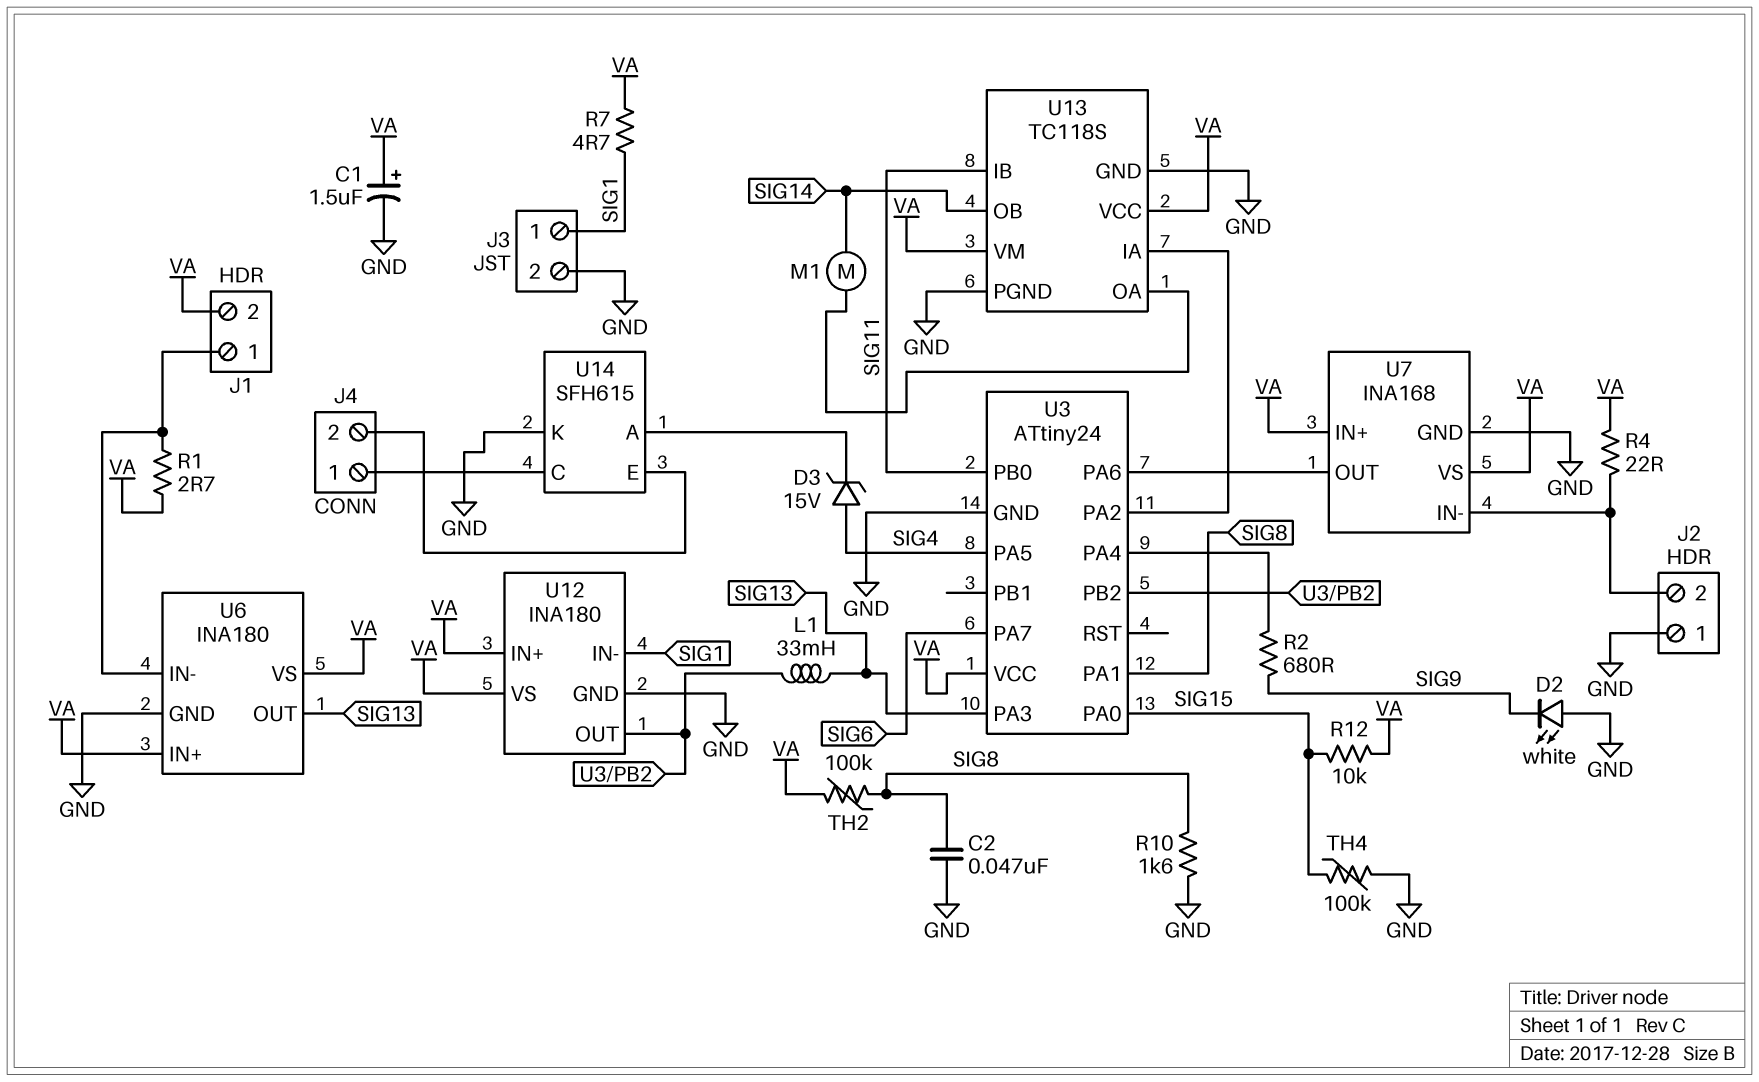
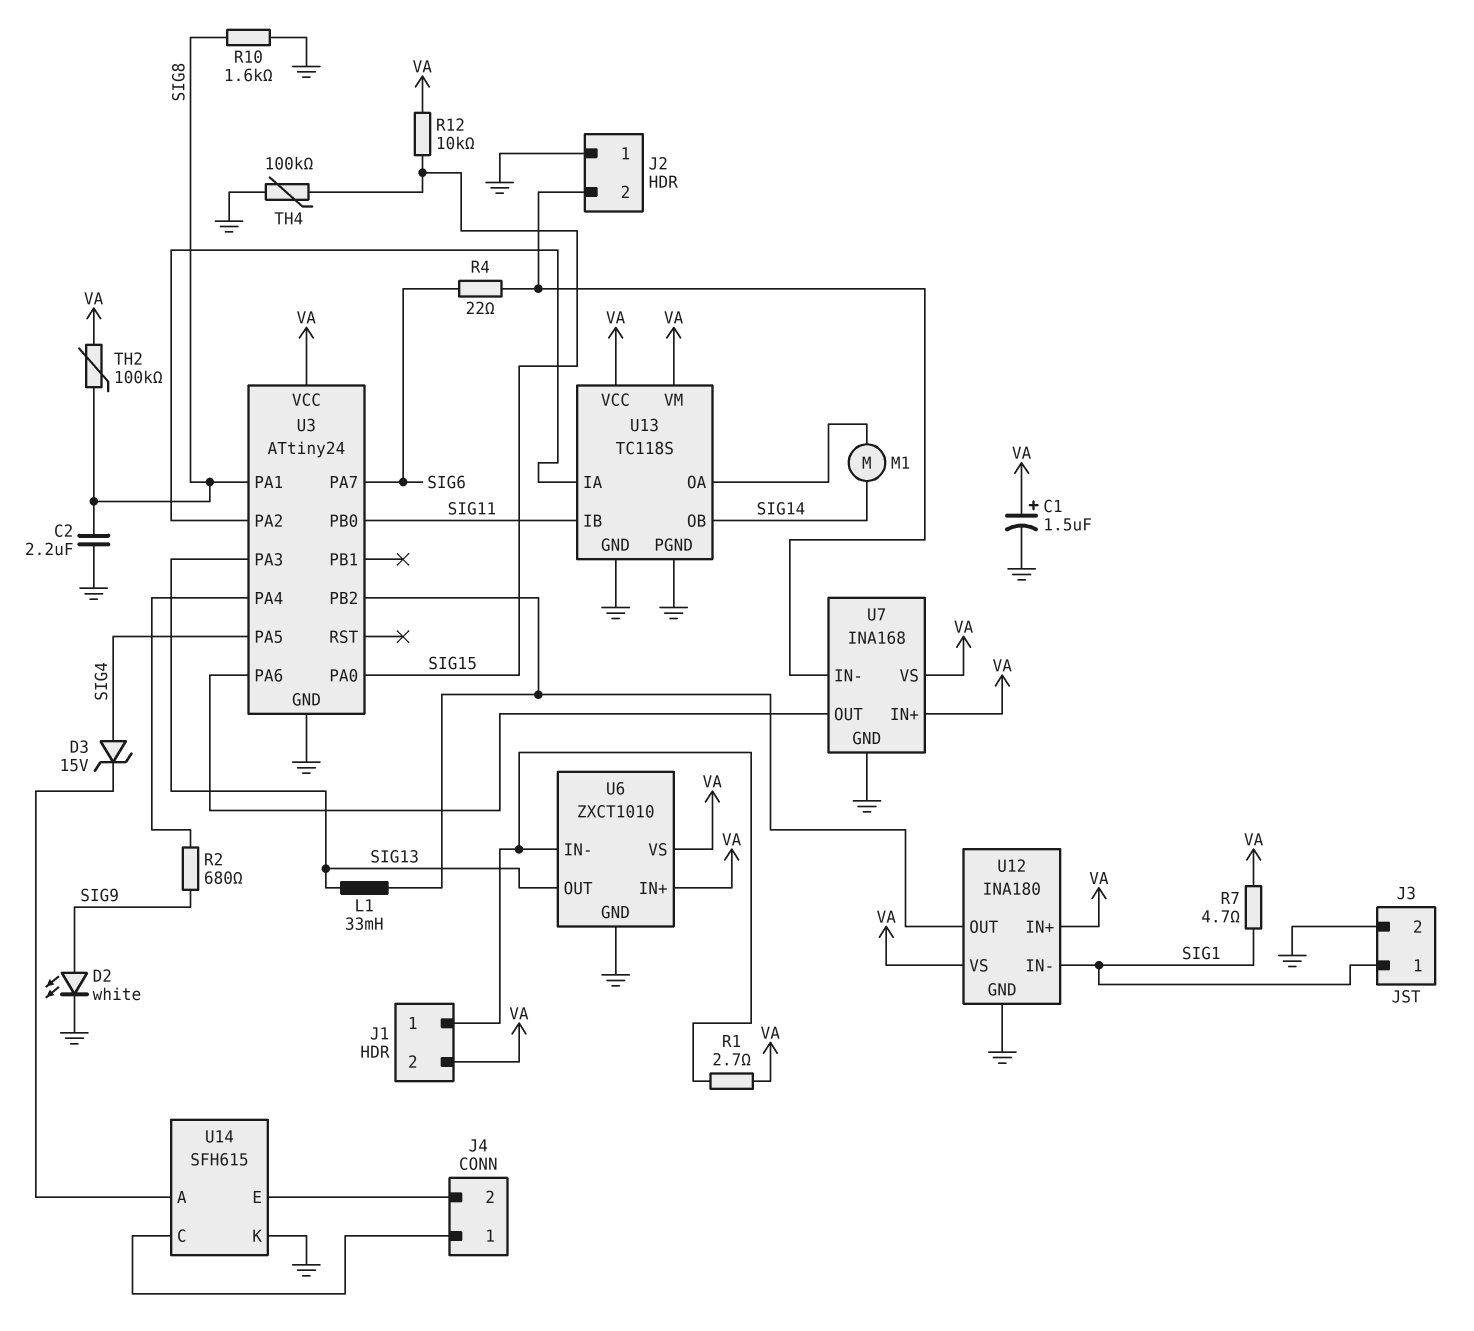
C2: 47nF (GND, SIG8) -> 2.2uF (GND, SIG8)
D2: LED white (A GND, K SIG9) -> LED white (A SIG9, K GND)
R4: 22 (J2/2, VA) -> 22 (J2/2, SIG6)
U6: INA180 -> ZXCT1010

